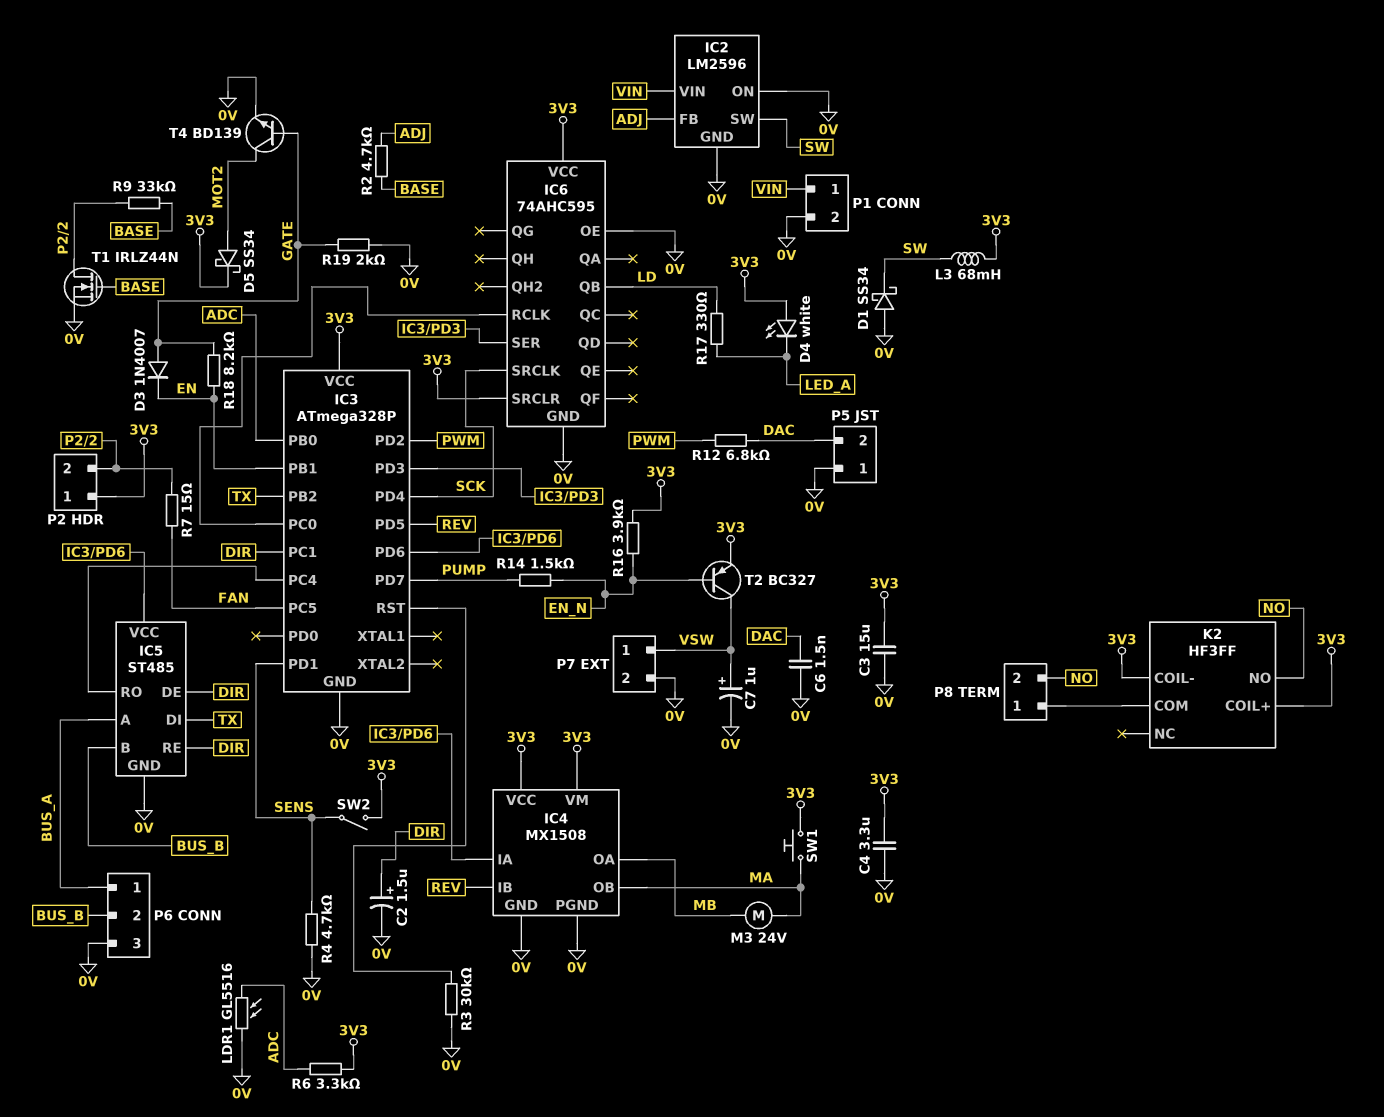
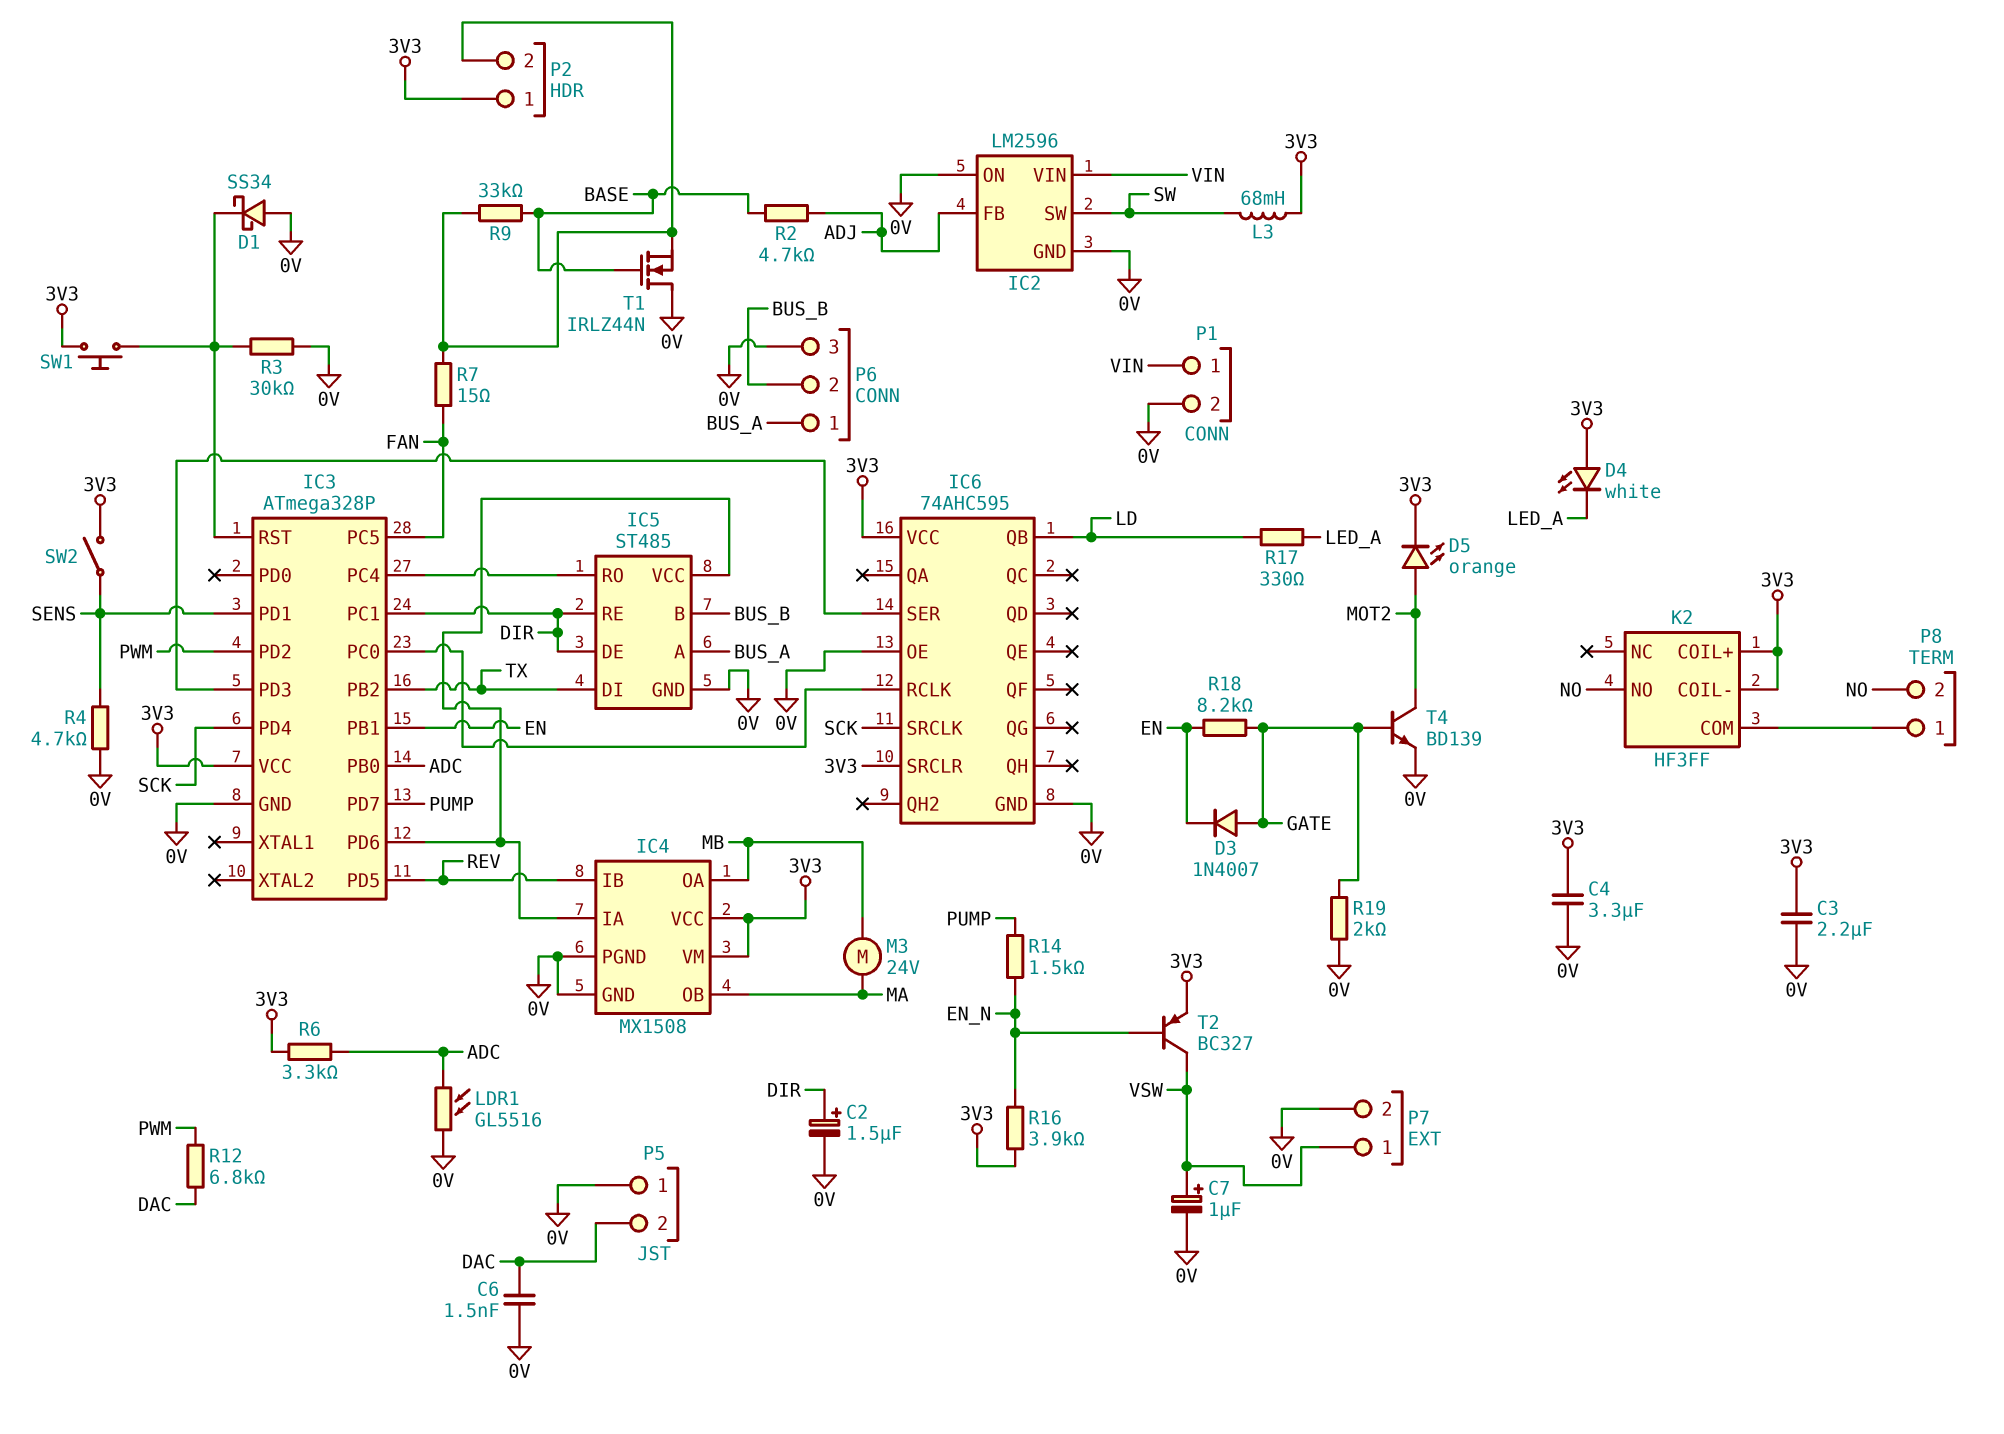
C3: 15uF (0V, 3V3) -> 2.2uF (0V, 3V3)
D1: schottky SS34 (A 0V, K SW) -> schottky SS34 (A 0V, K IC3/RST)
D5: schottky SS34 (A MOT2, K 3V3) -> LED orange (A MOT2, K 3V3)
SW1: button (3V3, MA) -> button (3V3, IC3/RST)
T1: NMOS IRLZ44N (G BASE, D P2/2, S 0V) -> NMOS IRLZ44N (G BASE, D 0V, S P2/2)

